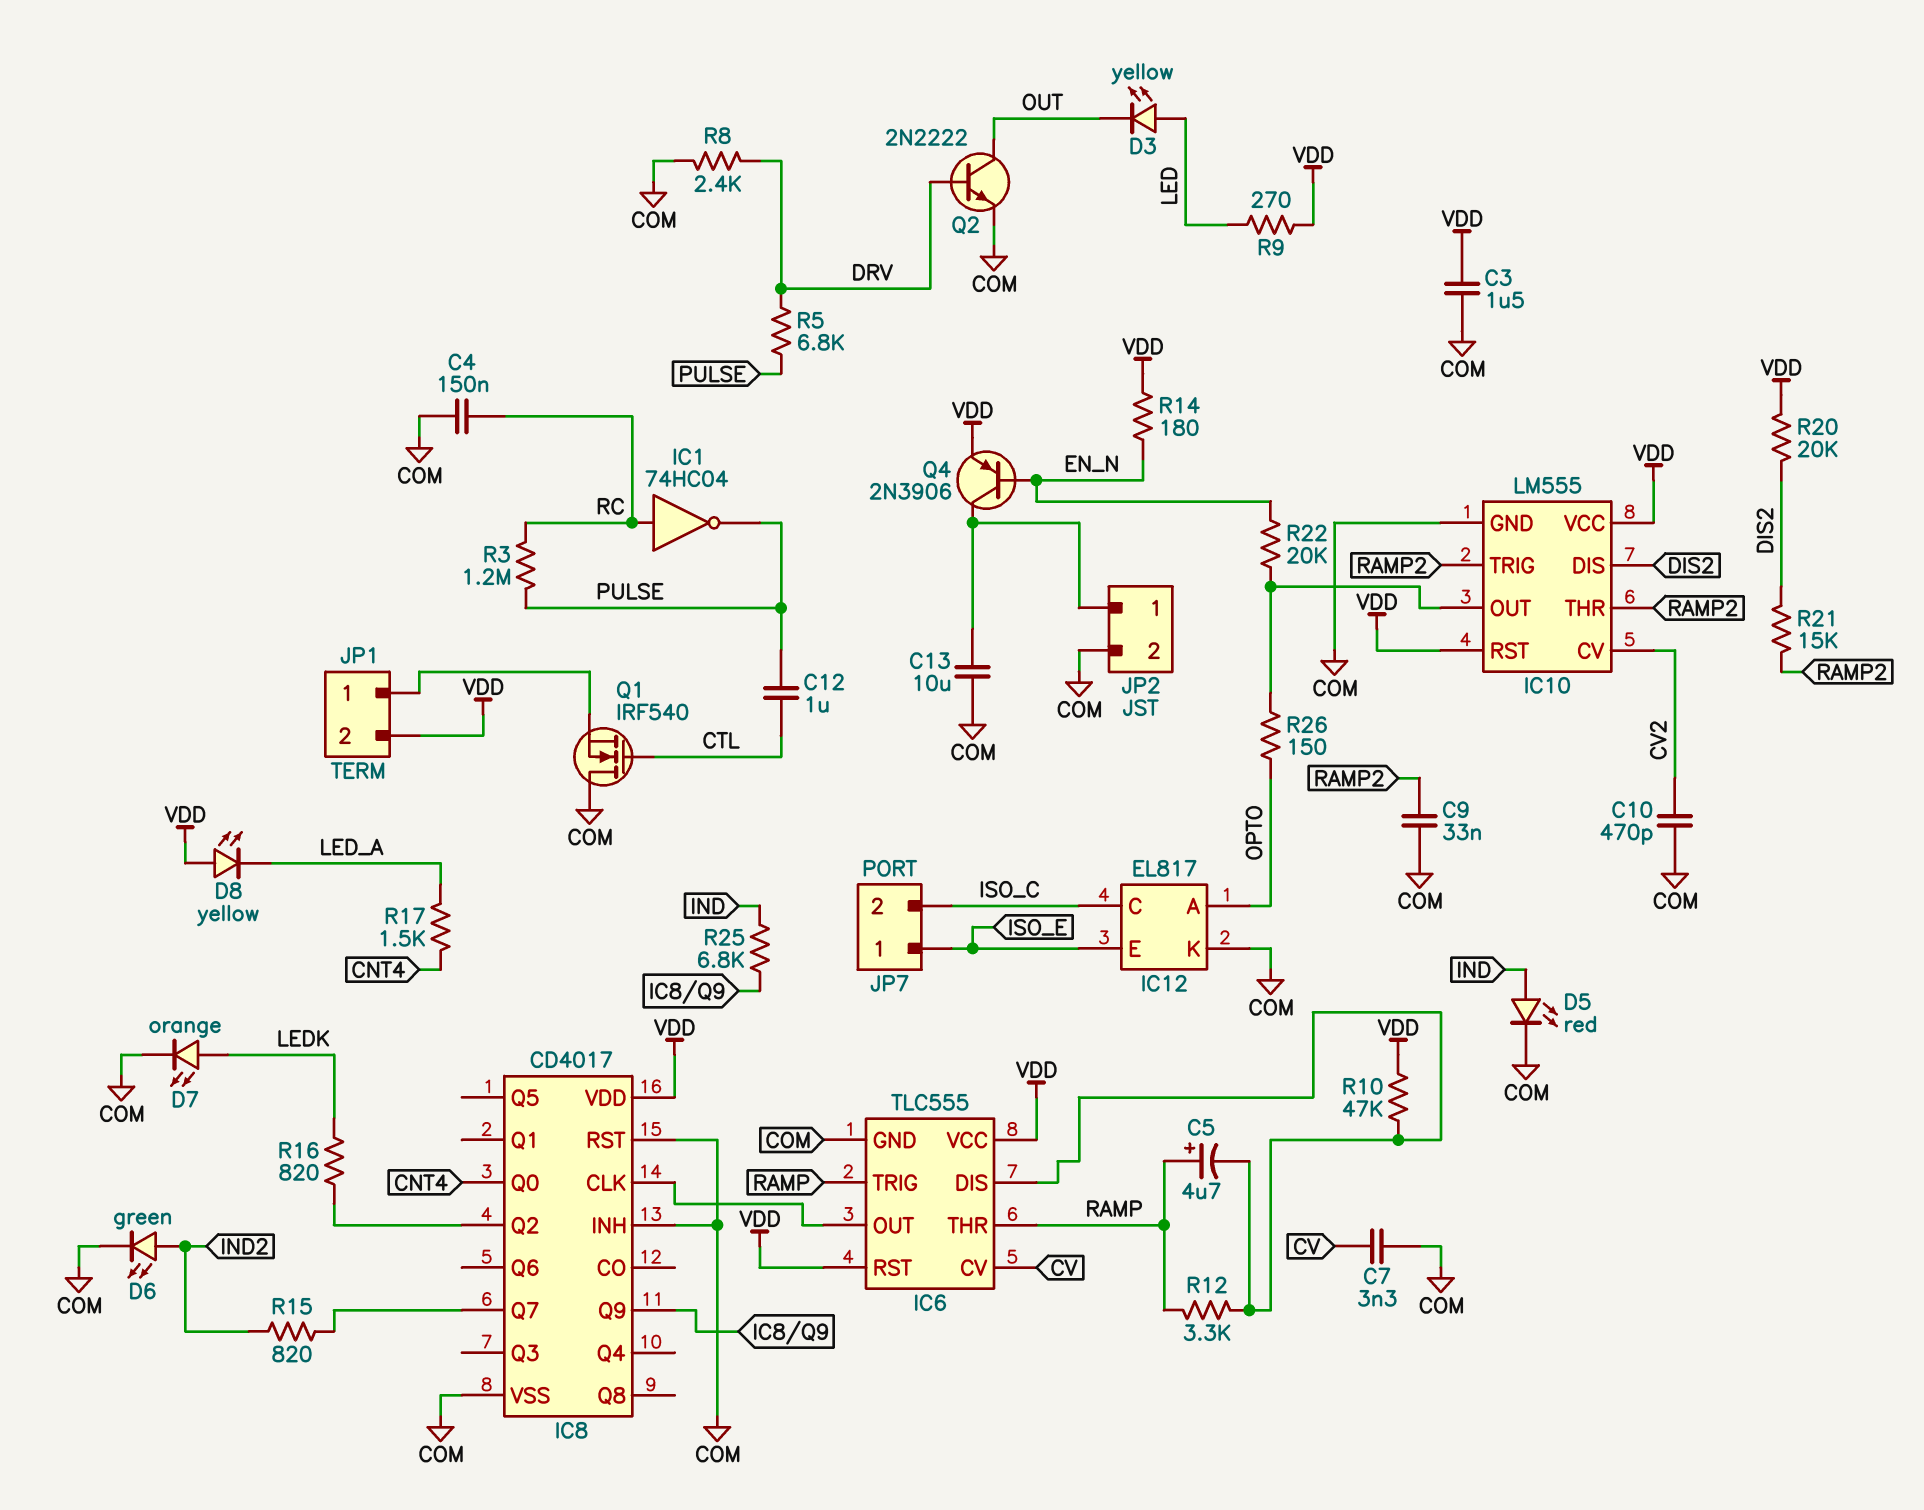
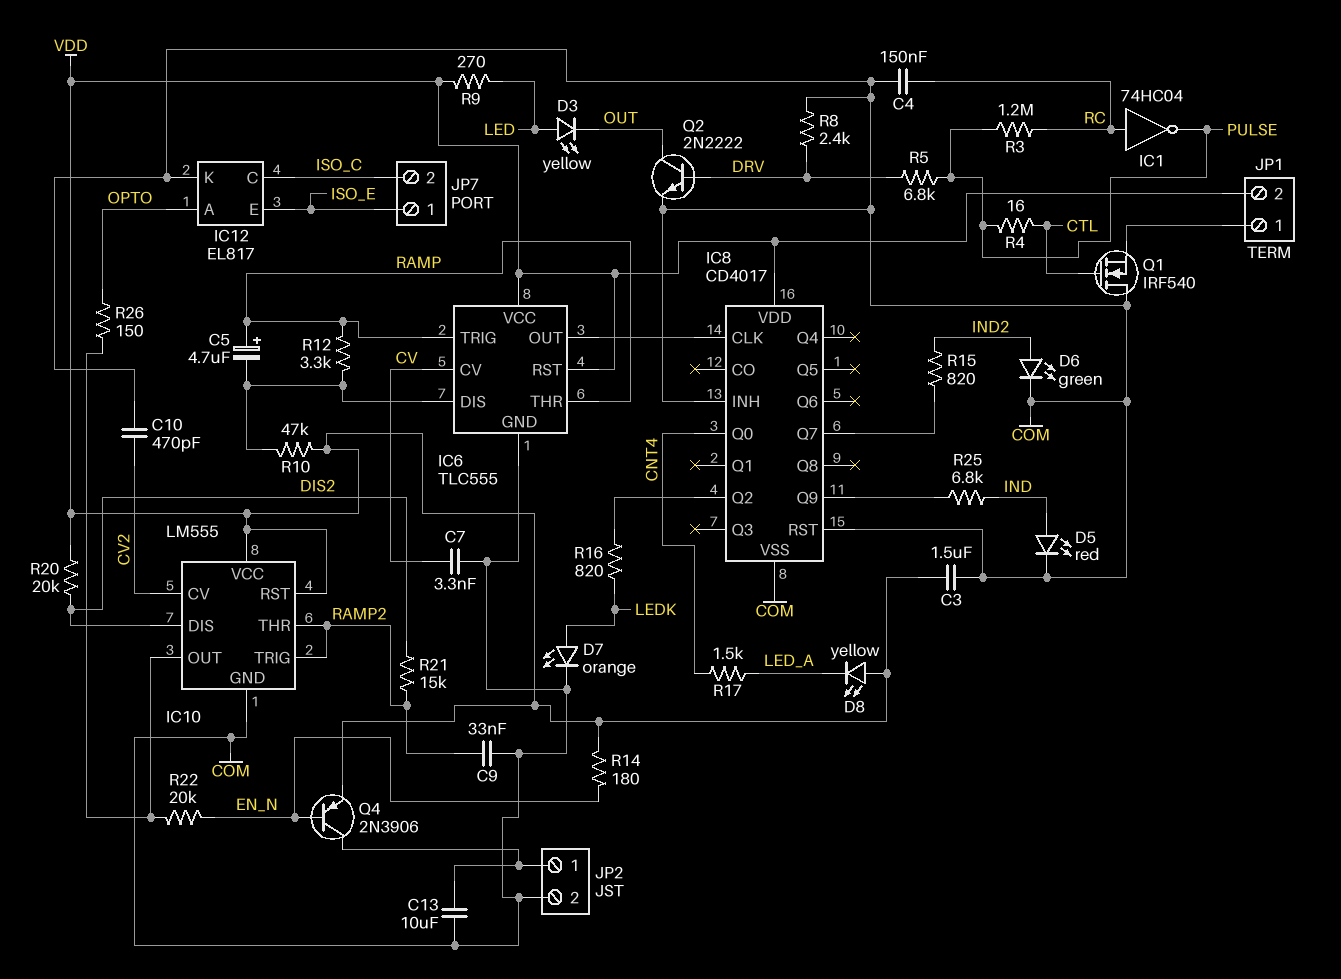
C12: 1uF (CTL, PULSE) -> none
R4: none -> 16 (CTL, PULSE)

